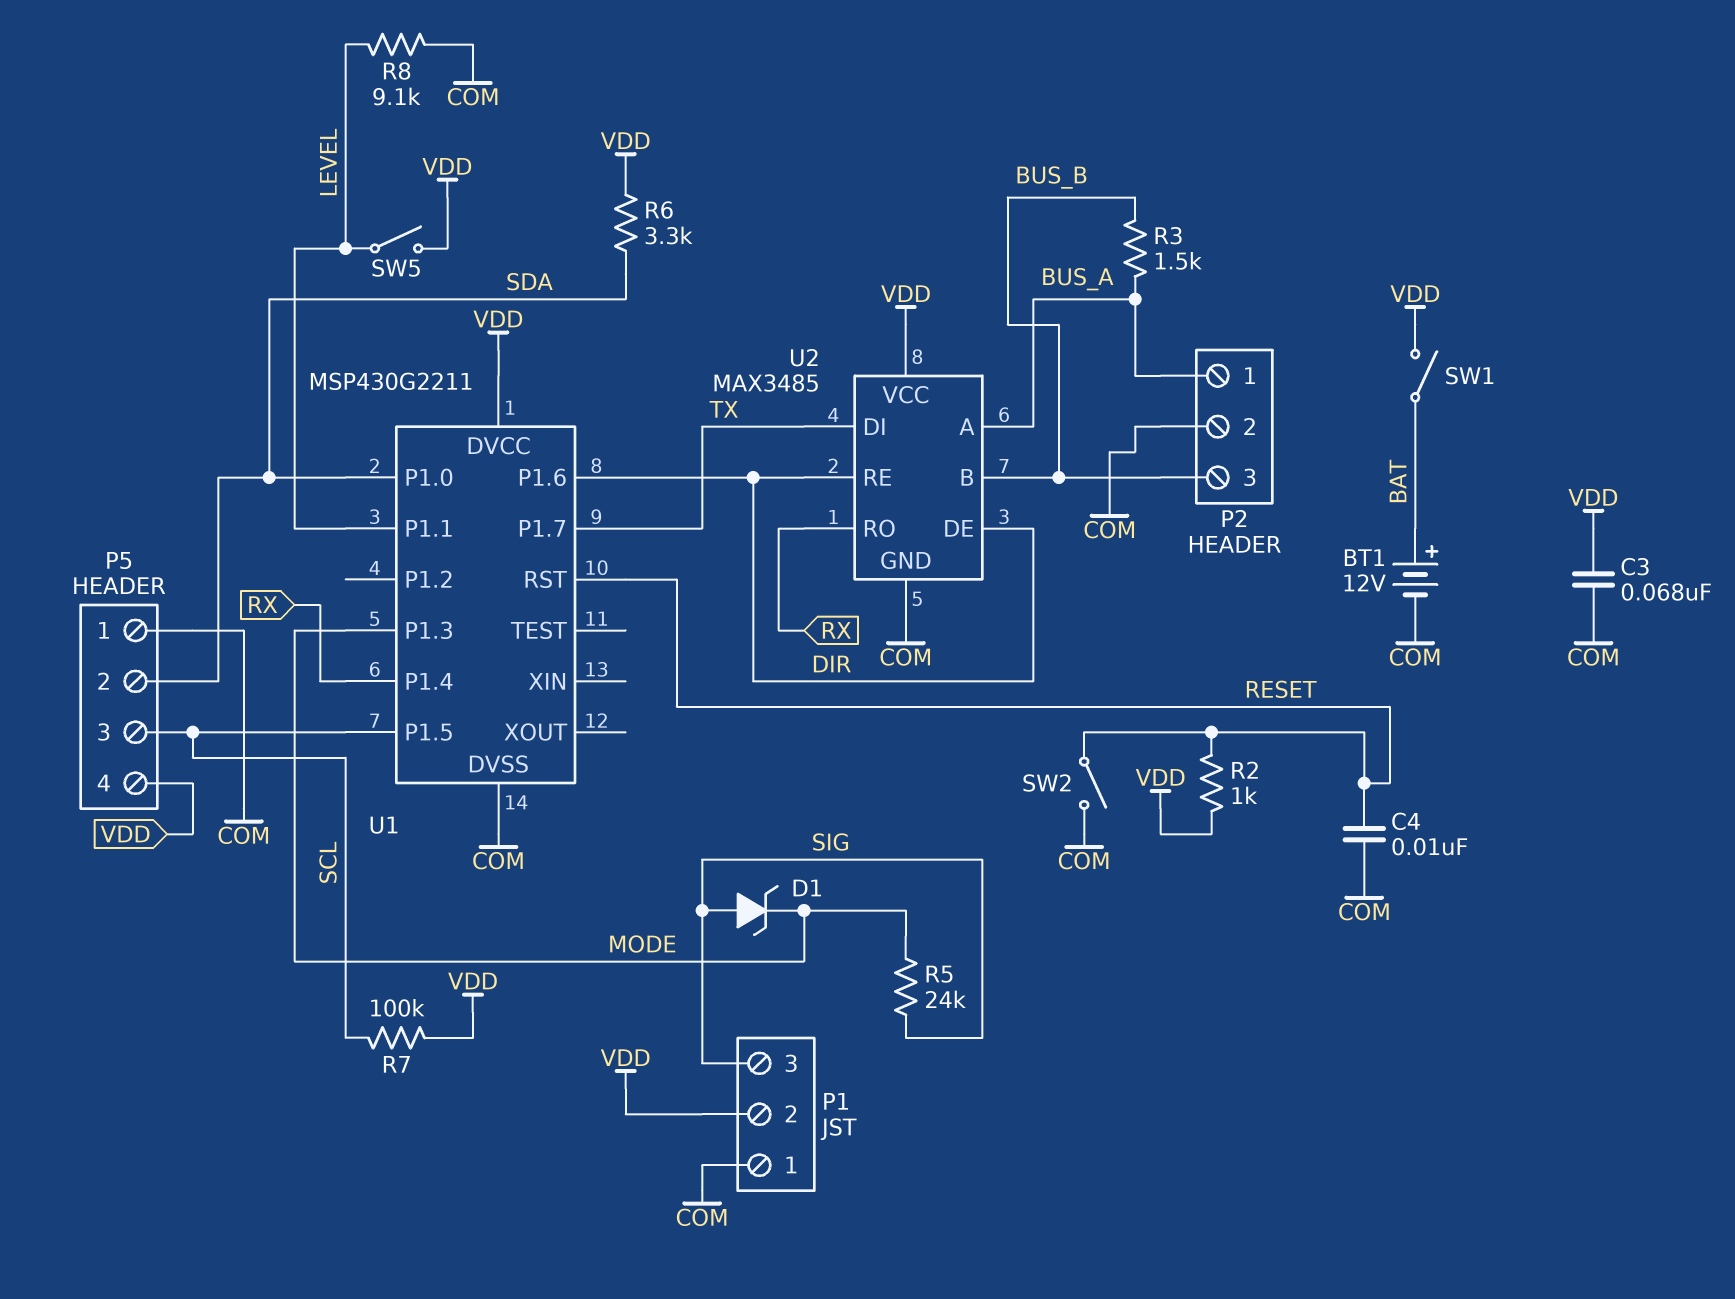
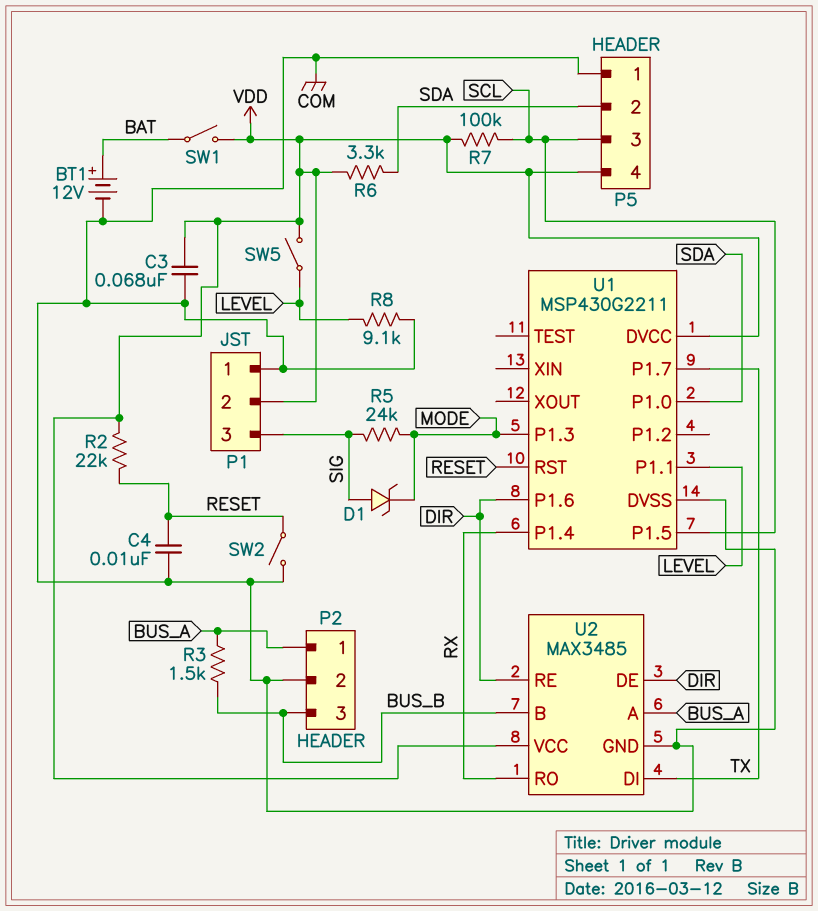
R2: 1k (RESET, VDD) -> 22k (RESET, VDD)

